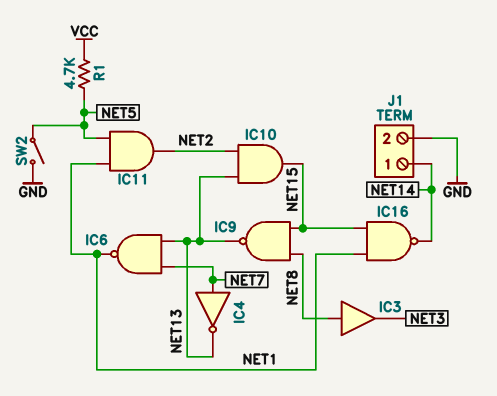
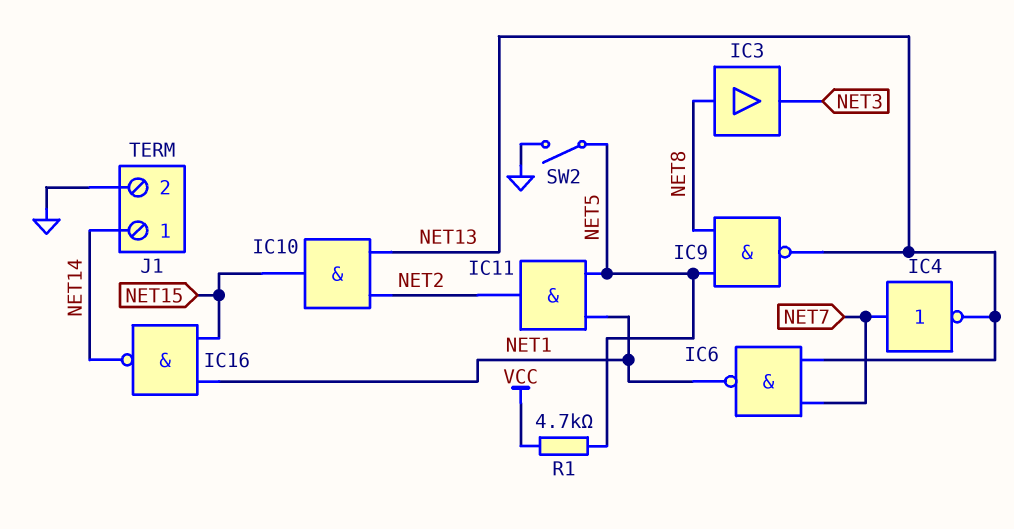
IC9: NAND (in NET8, in NET15, out NET13) -> NAND (in NET5, in NET8, out NET13)

